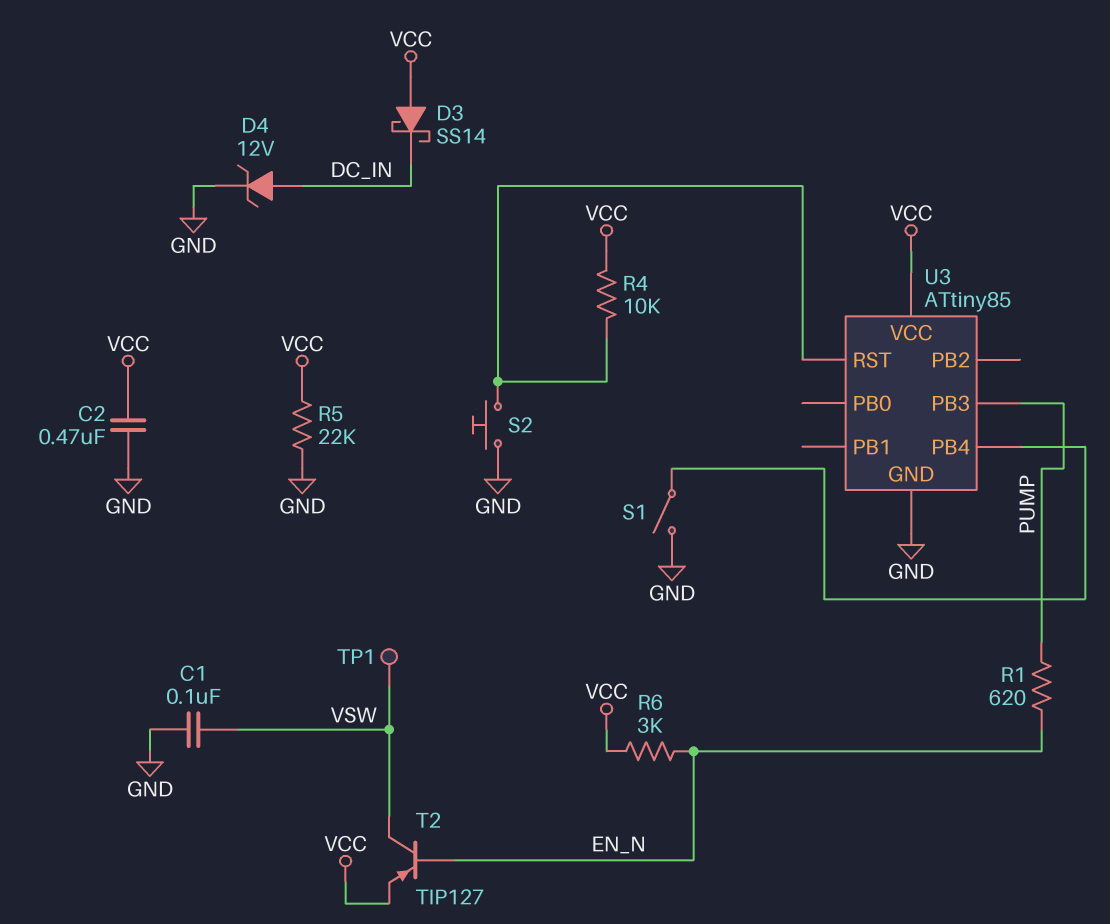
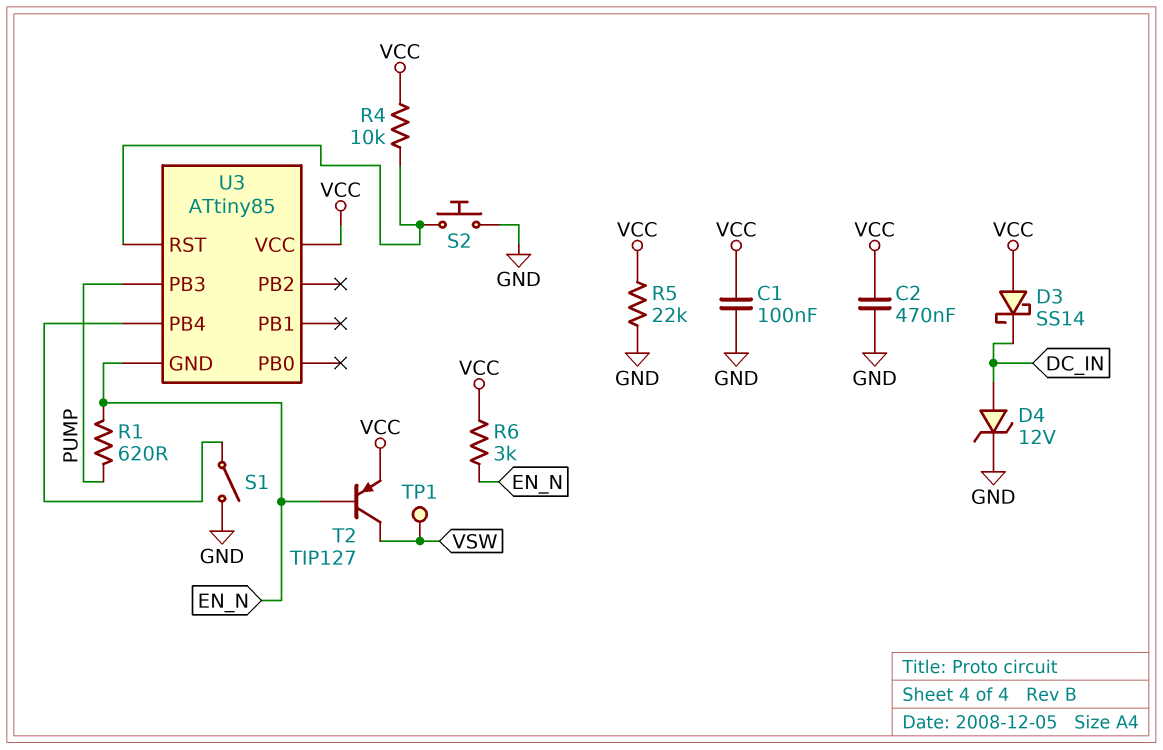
C1: 100nF (GND, VSW) -> 100nF (GND, VCC)
U3 pin GND: GND -> EN_N

